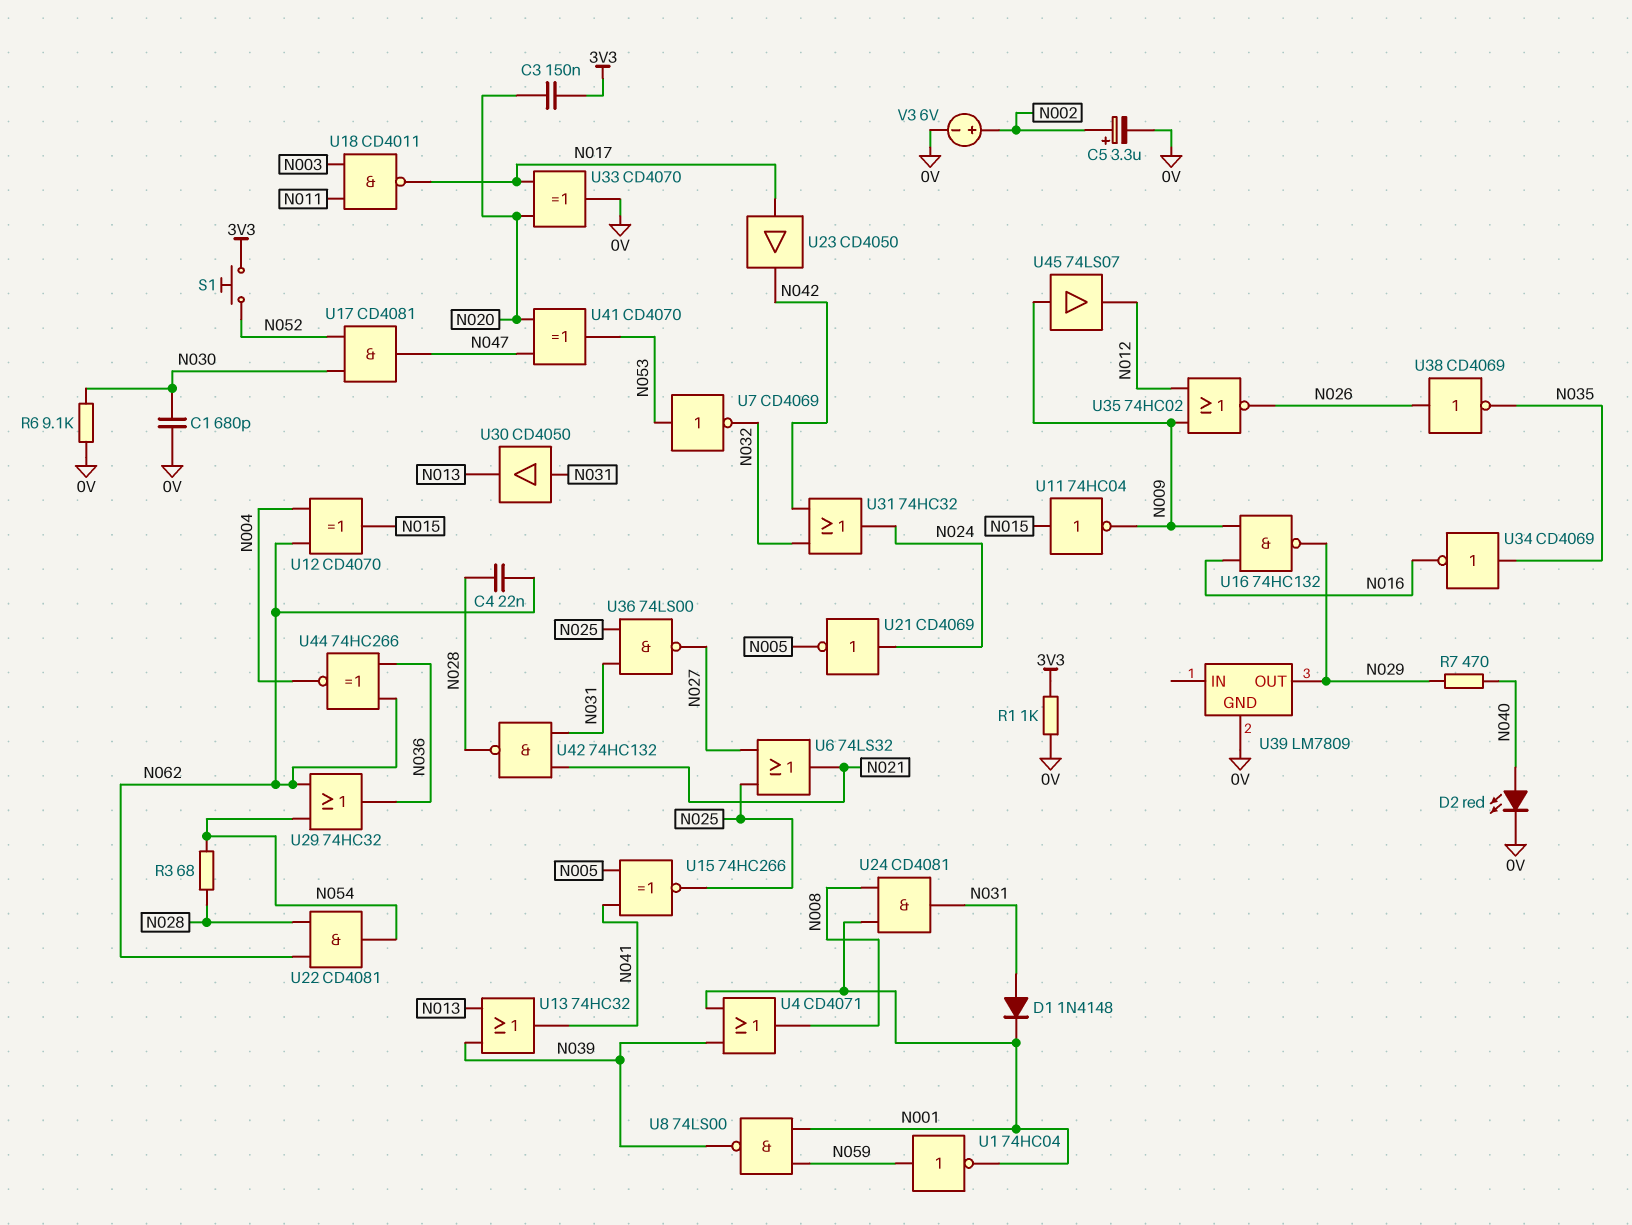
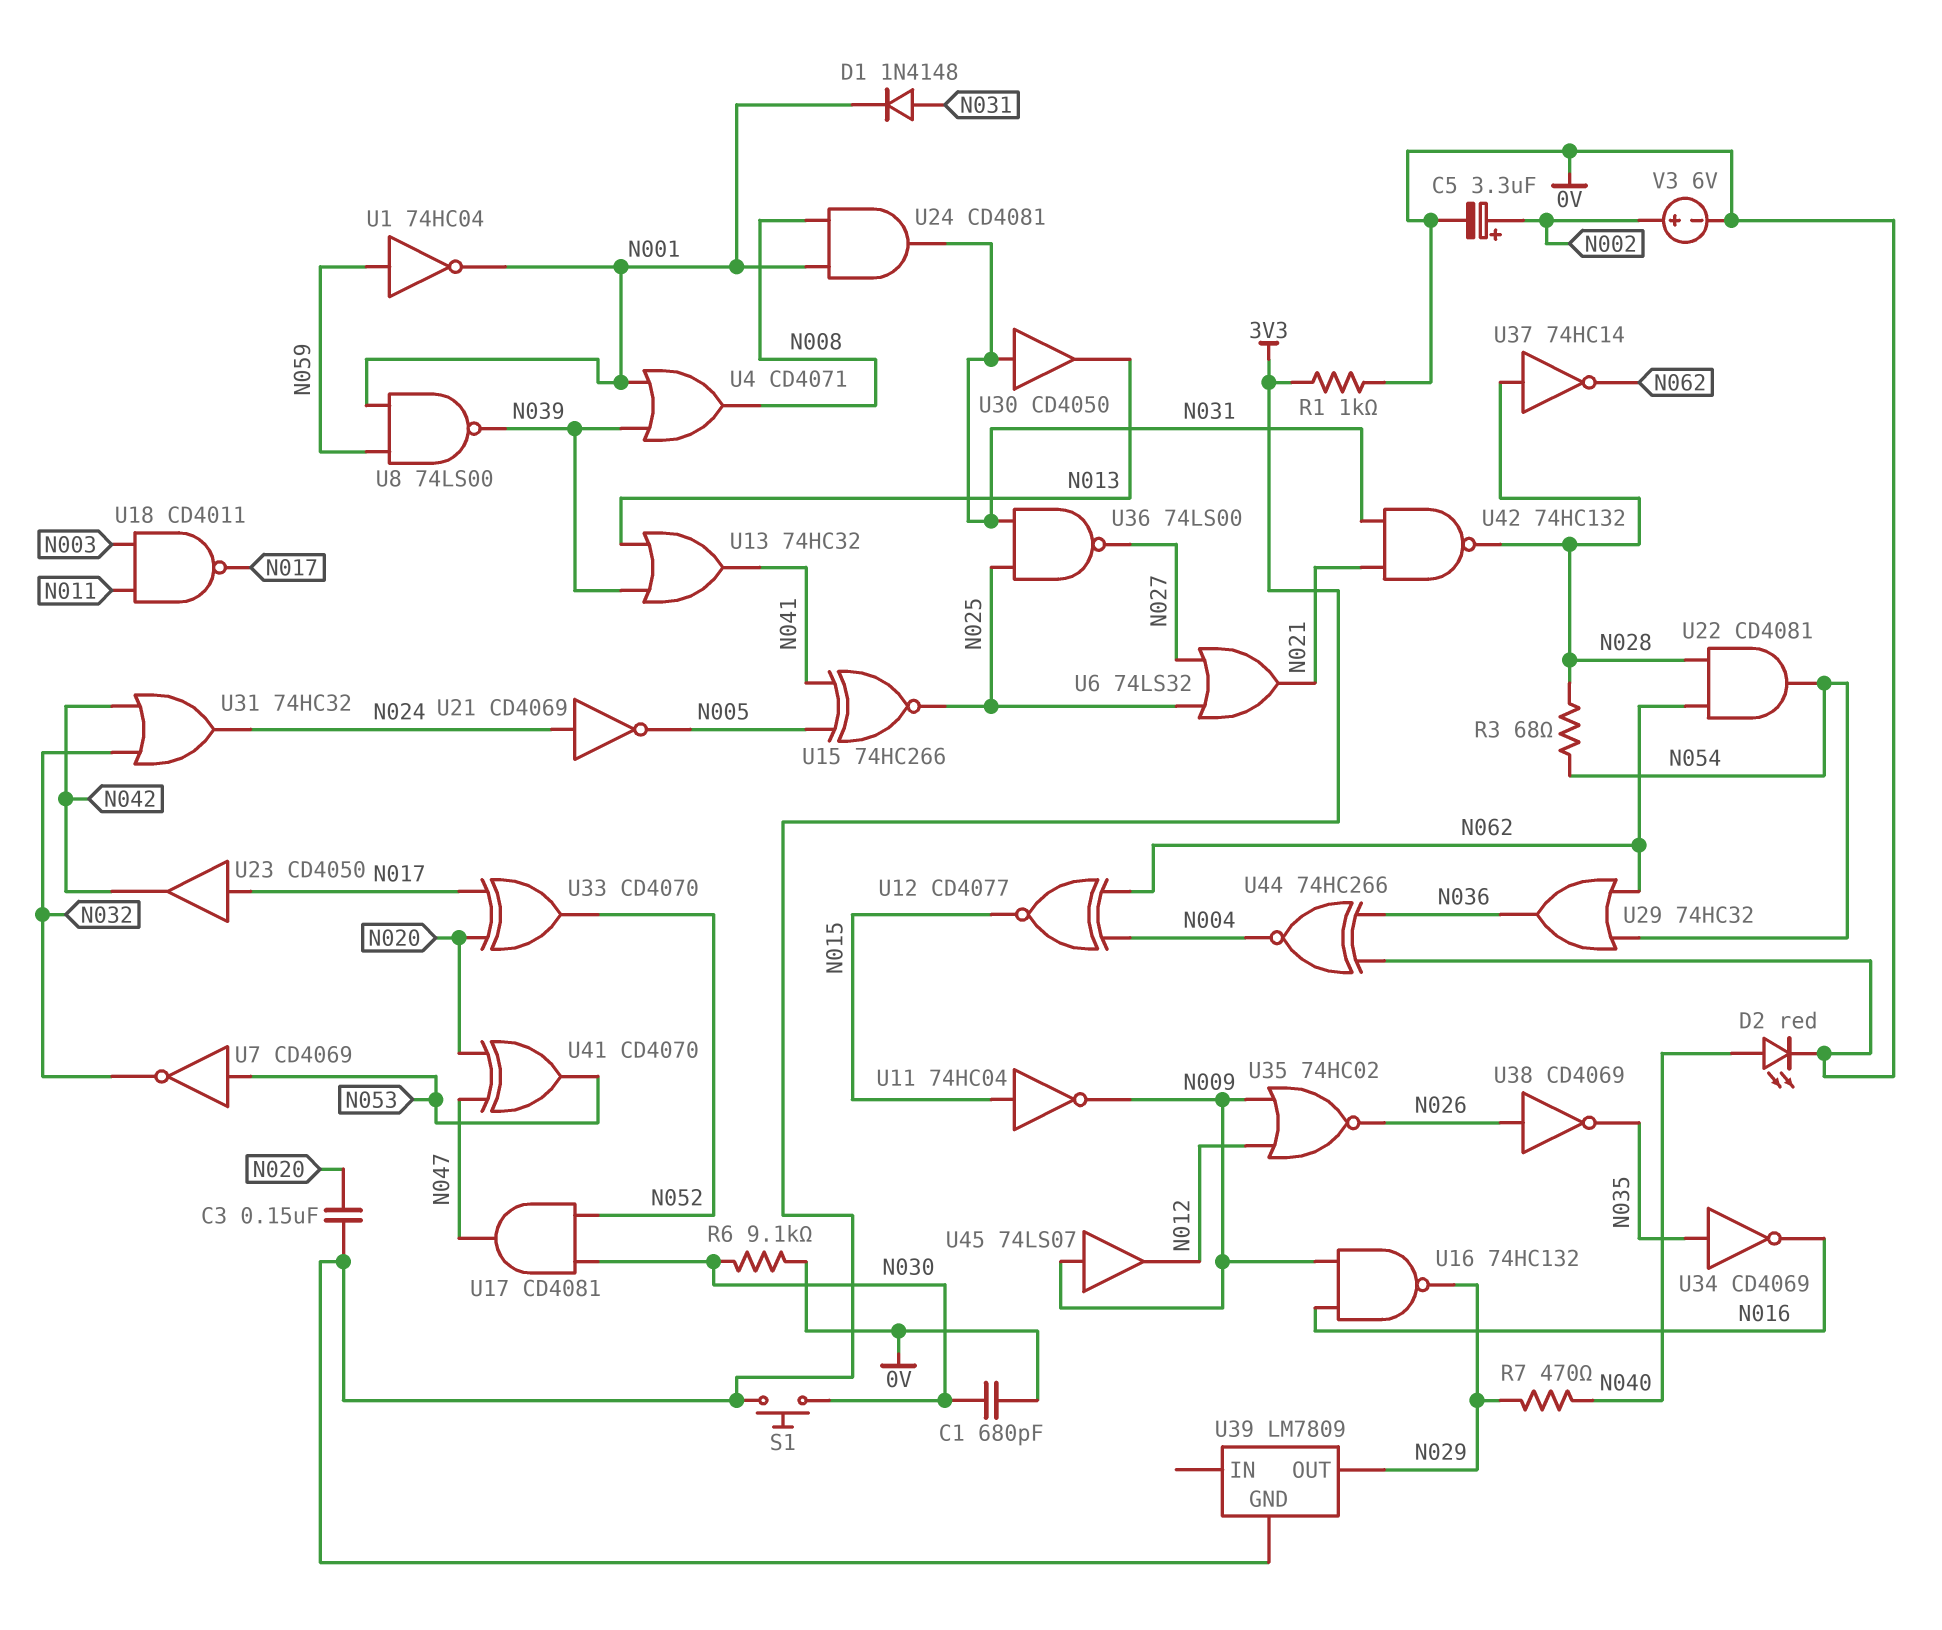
C4: 22nF (N028, N062) -> none
S1: button (3V3, N052) -> button (3V3, N030)
U12: XOR CD4070 (in N004, in N062, out N015) -> XNOR CD4077 (in N004, in N062, out N015)
U33: XOR CD4070 (in N017, in N020, out 0V) -> XOR CD4070 (in N017, in N020, out N052)
U37: none -> NOT 74HC14 (in N028, out N062)
U39 pin GND: 0V -> 3V3
U44: XNOR 74HC266 (in N036, in N062, out N004) -> XNOR 74HC266 (in 0V, in N036, out N004)

